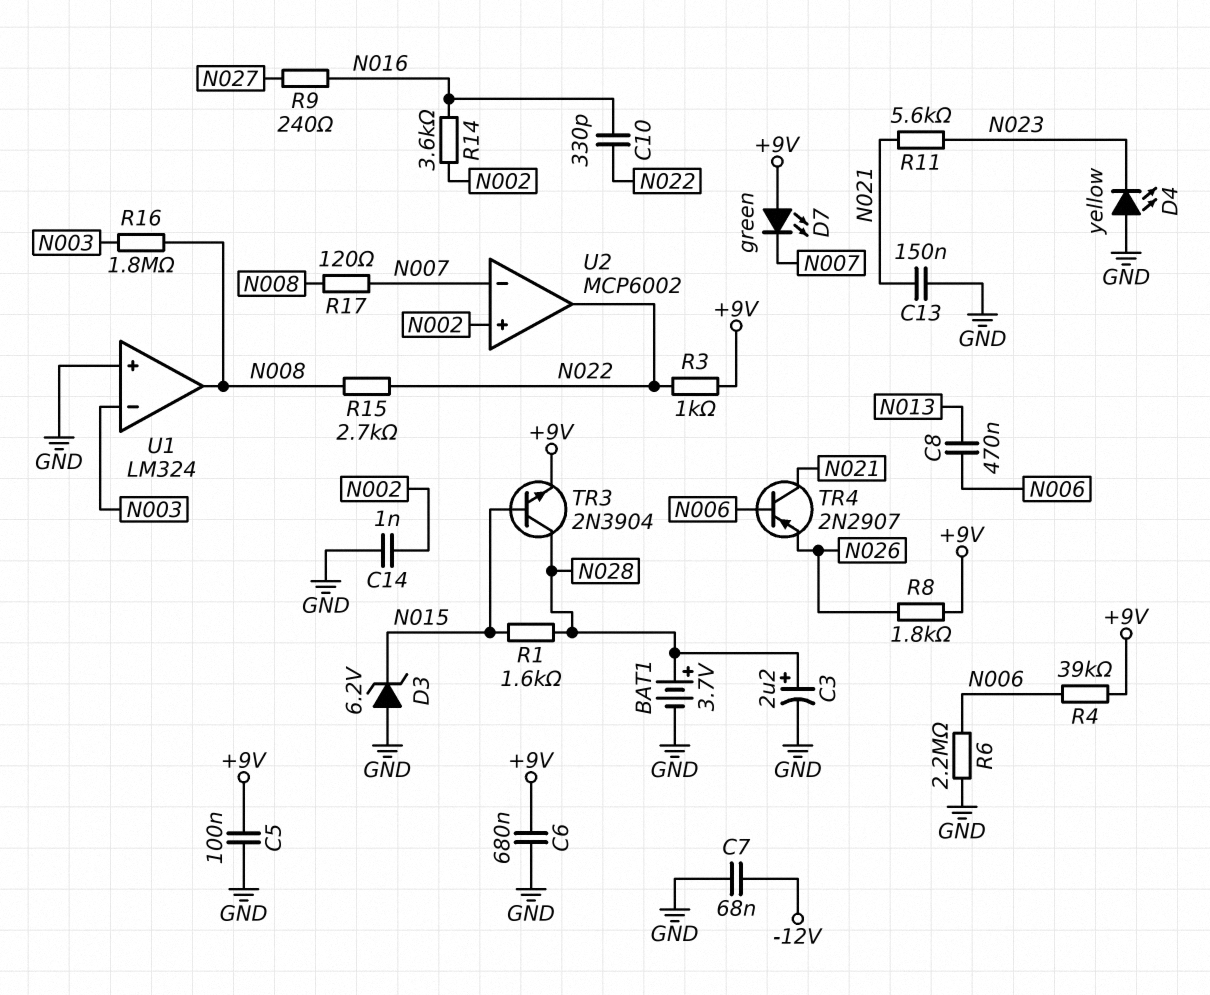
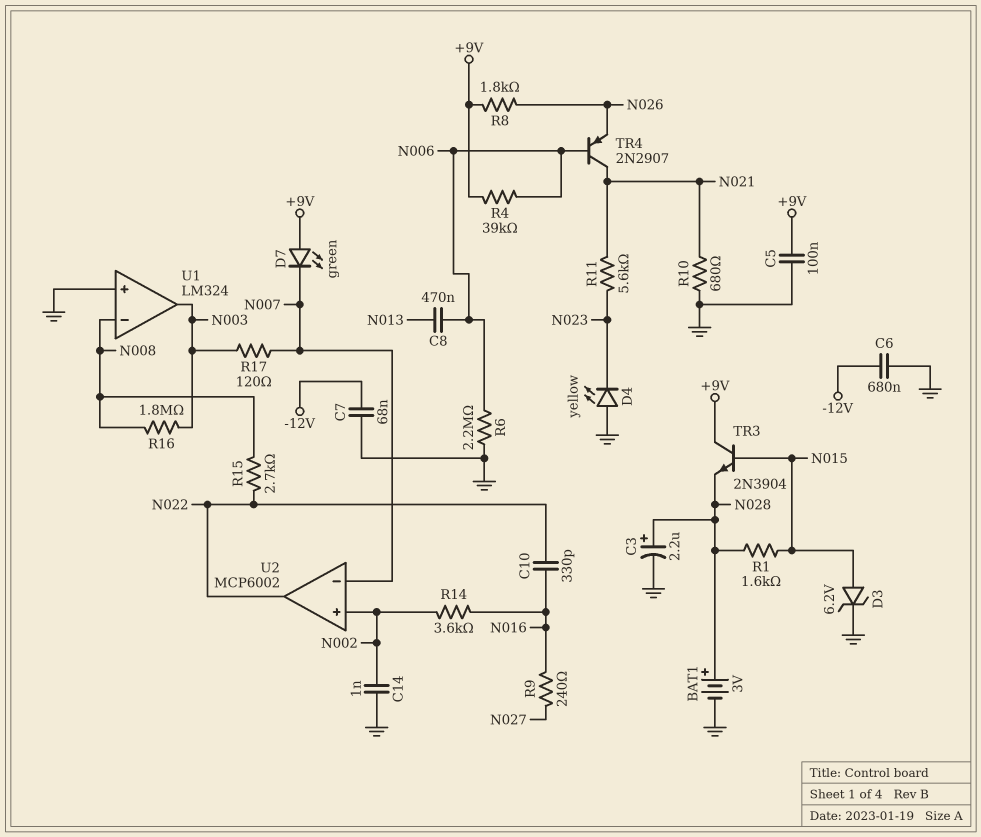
BAT1: 3.7V (plus N028, minus GND) -> 3V (plus N028, minus GND)
C6: 680nF (+9V, GND) -> 680nF (-12V, GND)
C13: 150nF (GND, N021) -> none
D3: zener 6.2V (A GND, K N015) -> zener 6.2V (A N015, K GND)
R3: 1k (+9V, N022) -> none
R10: none -> 680 (GND, N021)
R17: 120 (N007, N008) -> 120 (N003, N007)
TR3: NPN 2N3904 (B N015, C N028, E +9V) -> NPN 2N3904 (B N015, C +9V, E N028)
U1 pin in-: N003 -> N008
U1 pin out: N008 -> N003

